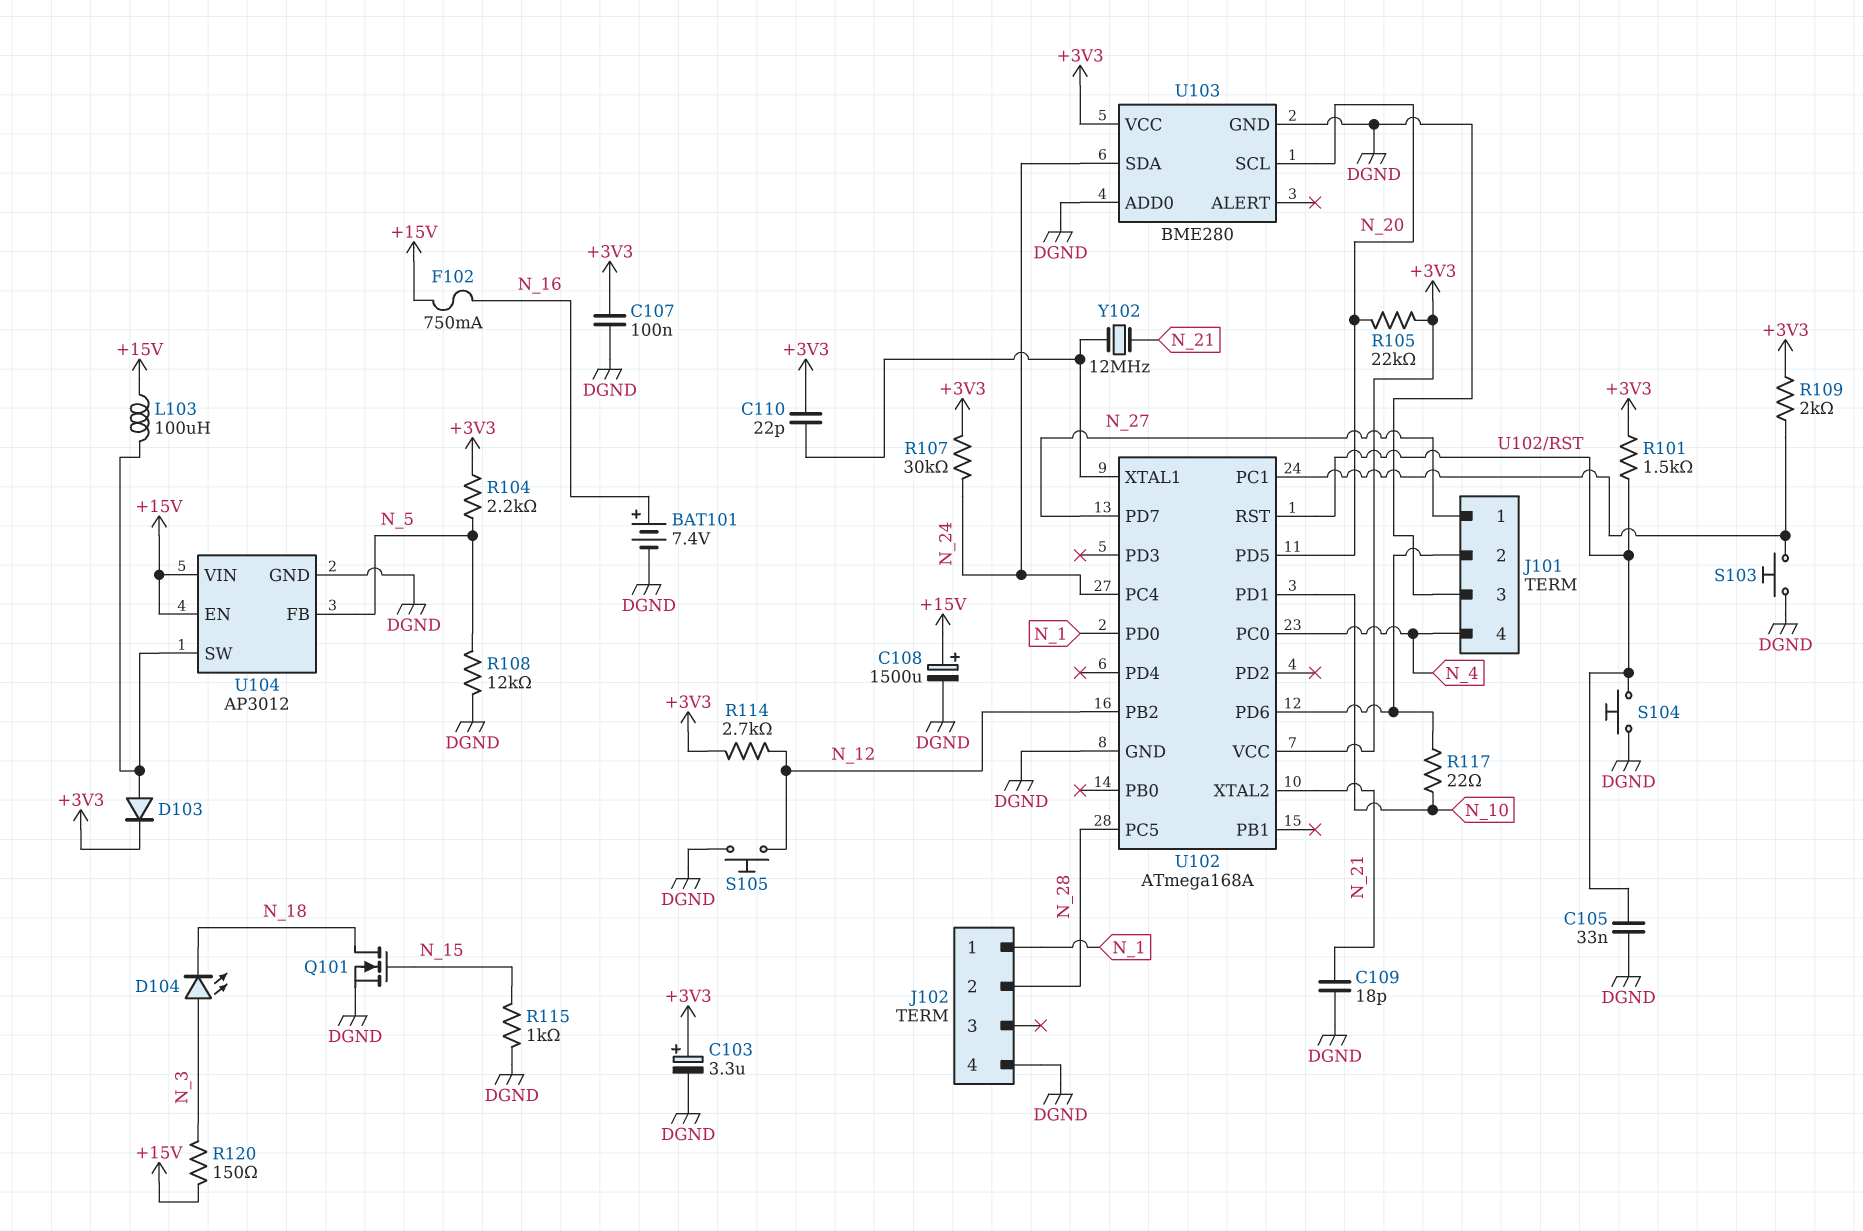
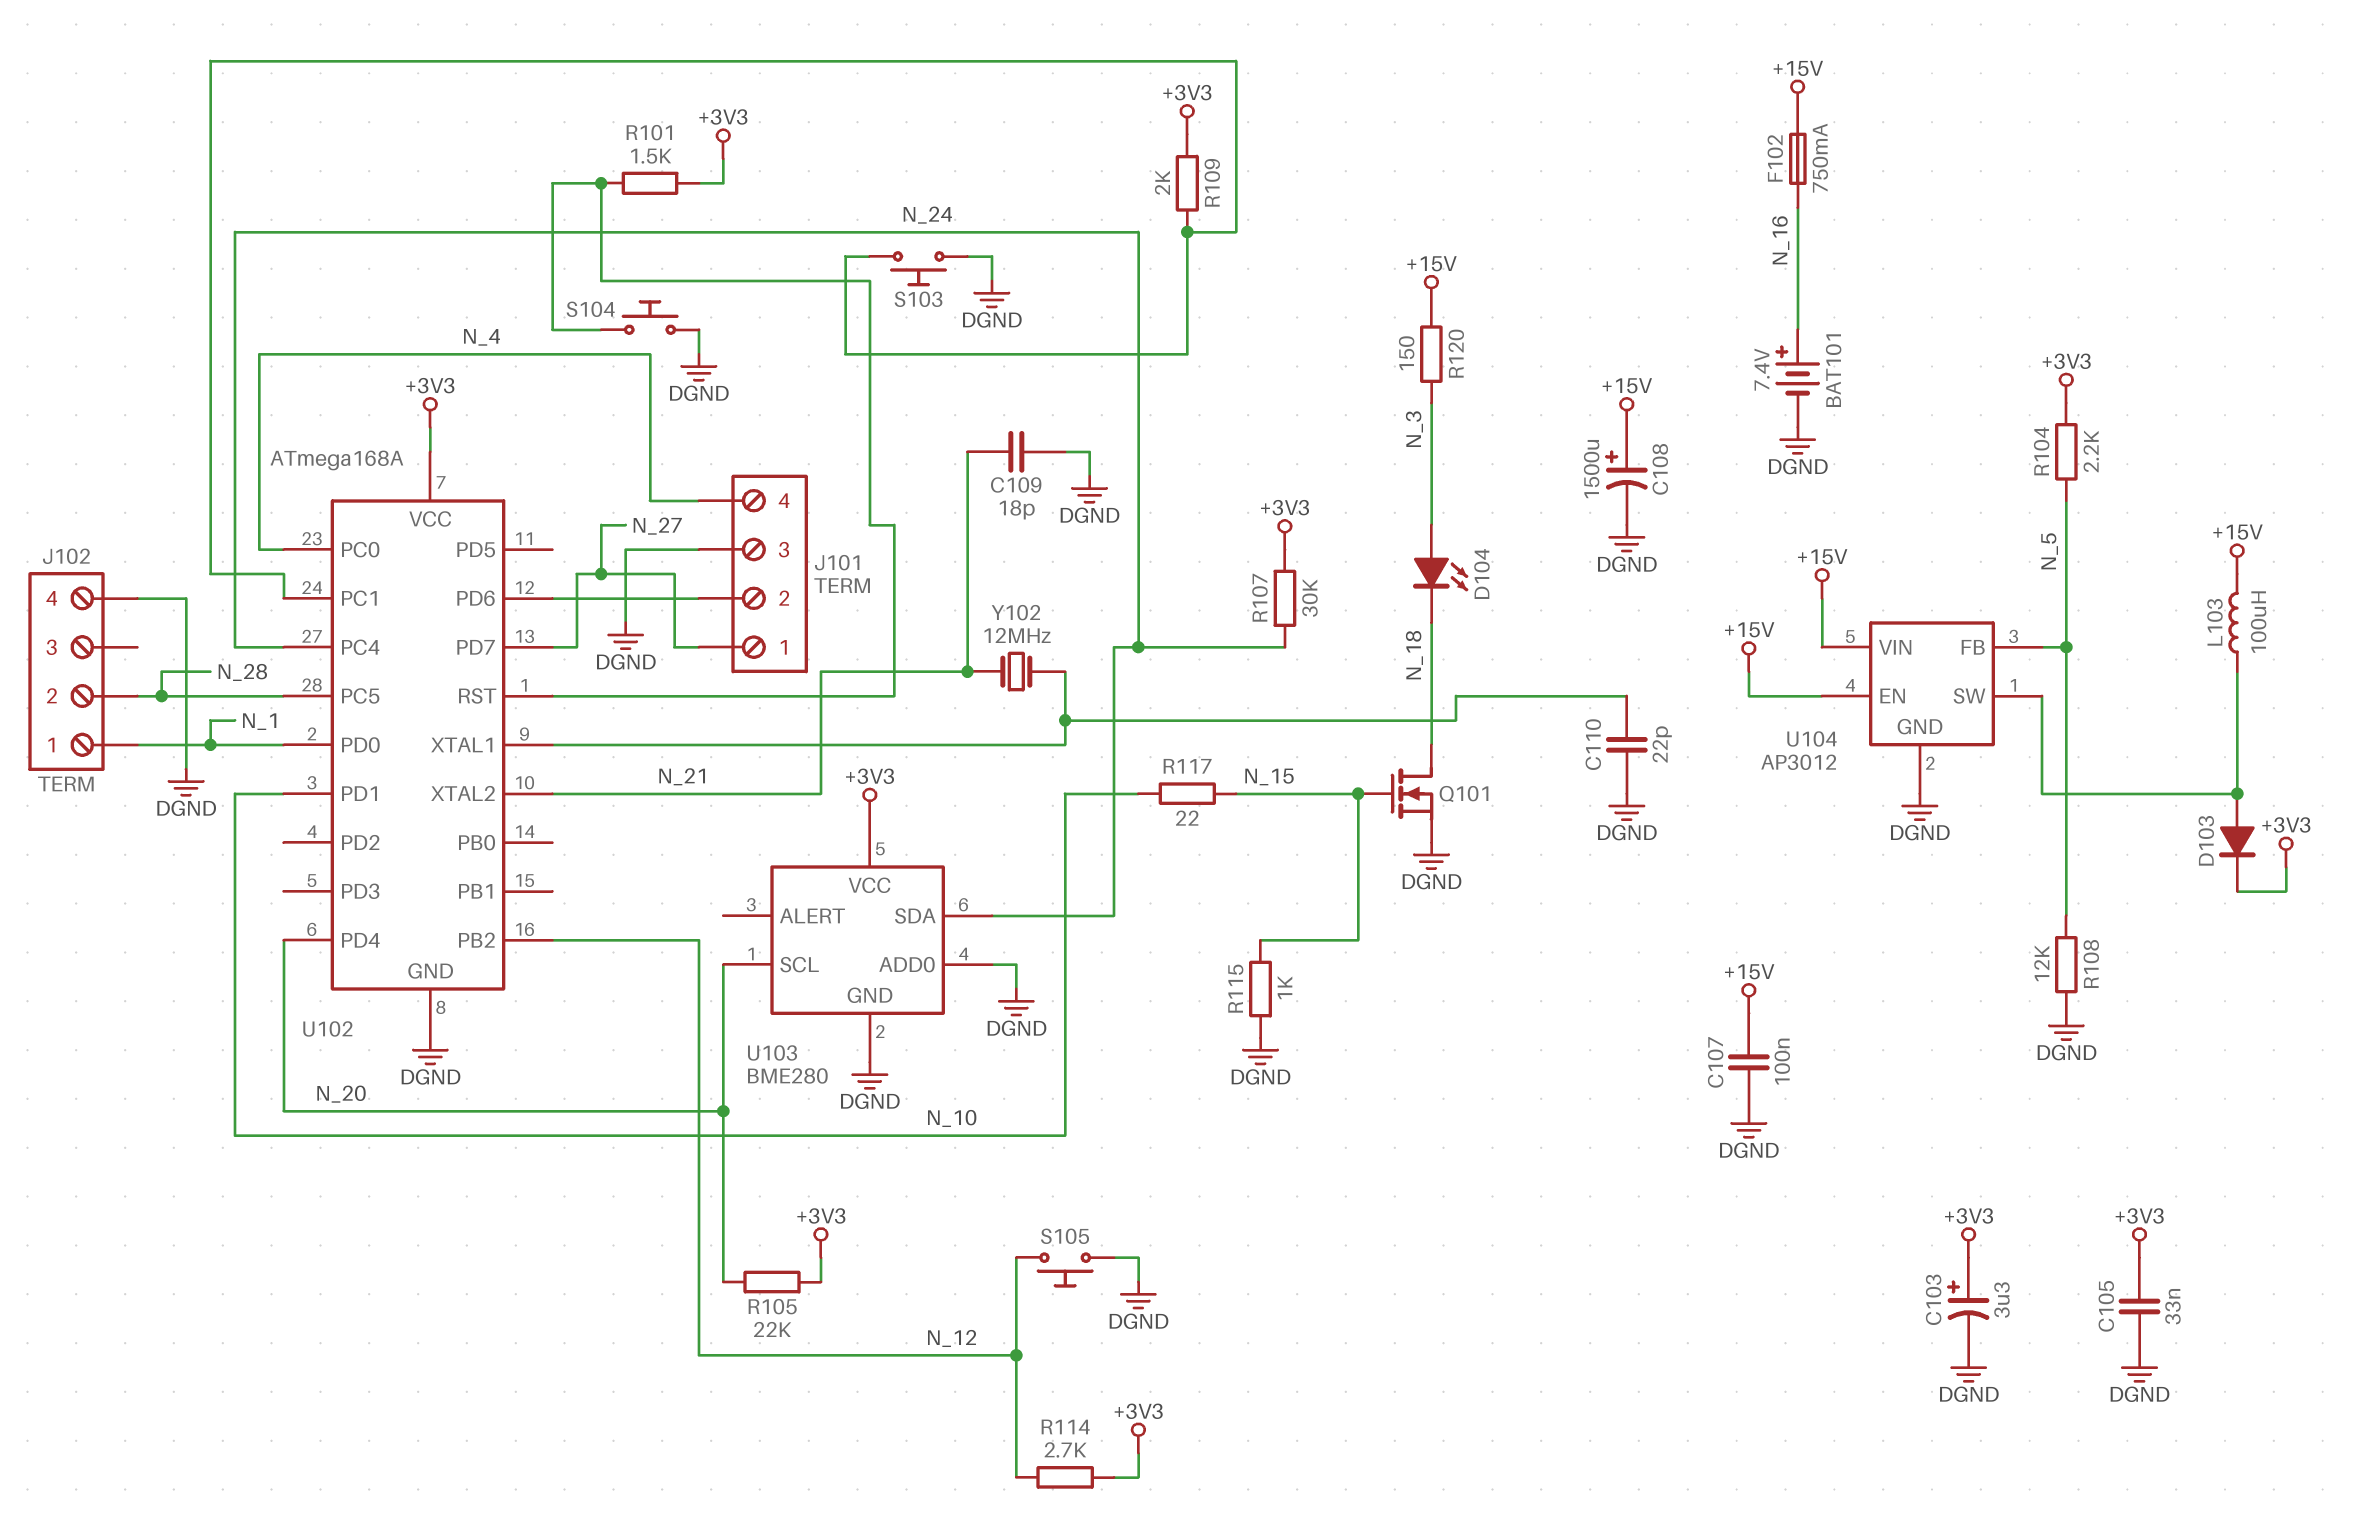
C105: 33nF (DGND, U102/RST) -> 33nF (+3V3, DGND)
C107: 100nF (+3V3, DGND) -> 100nF (+15V, DGND)
C110: 22pF (+3V3, U102/XTAL1) -> 22pF (DGND, U102/XTAL1)
R117: 22 (J101/2, N_10) -> 22 (N_10, N_15)
U102 pin PD4: none -> N_20
U102 pin PD5: N_20 -> none

